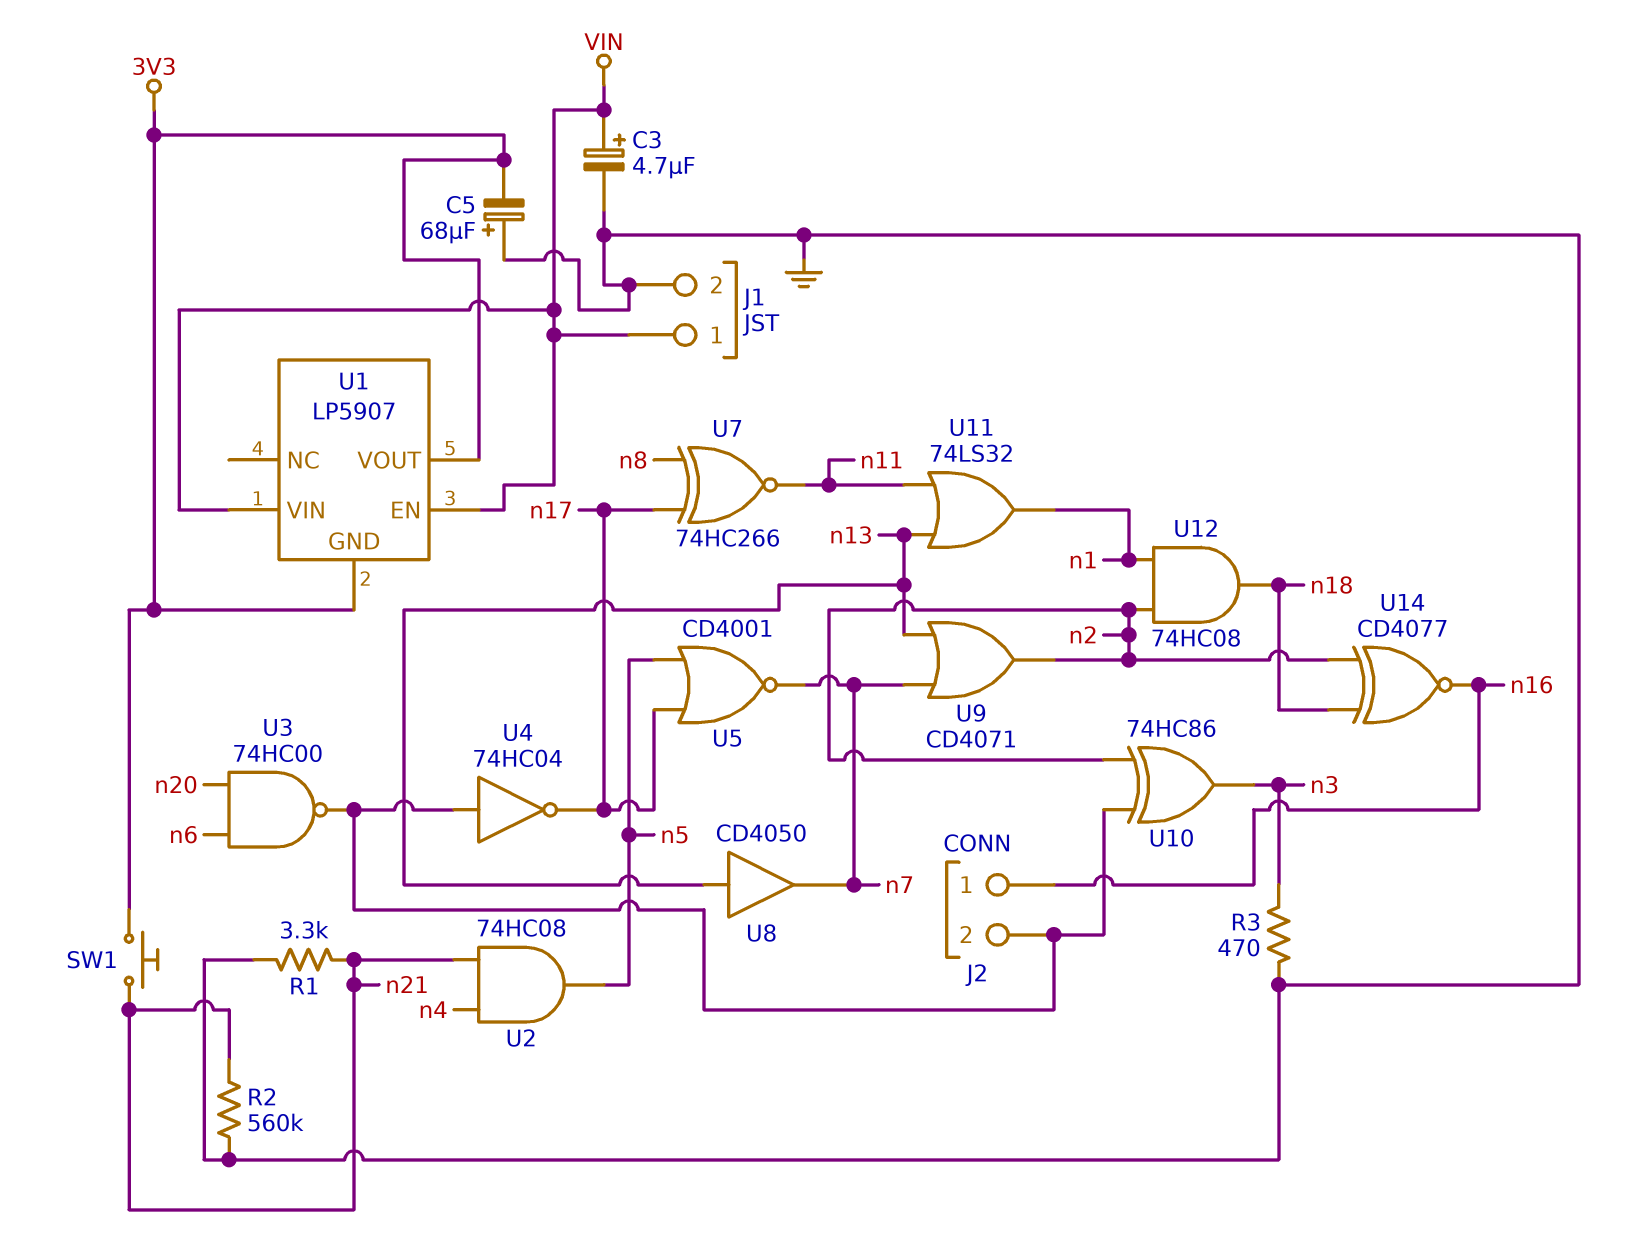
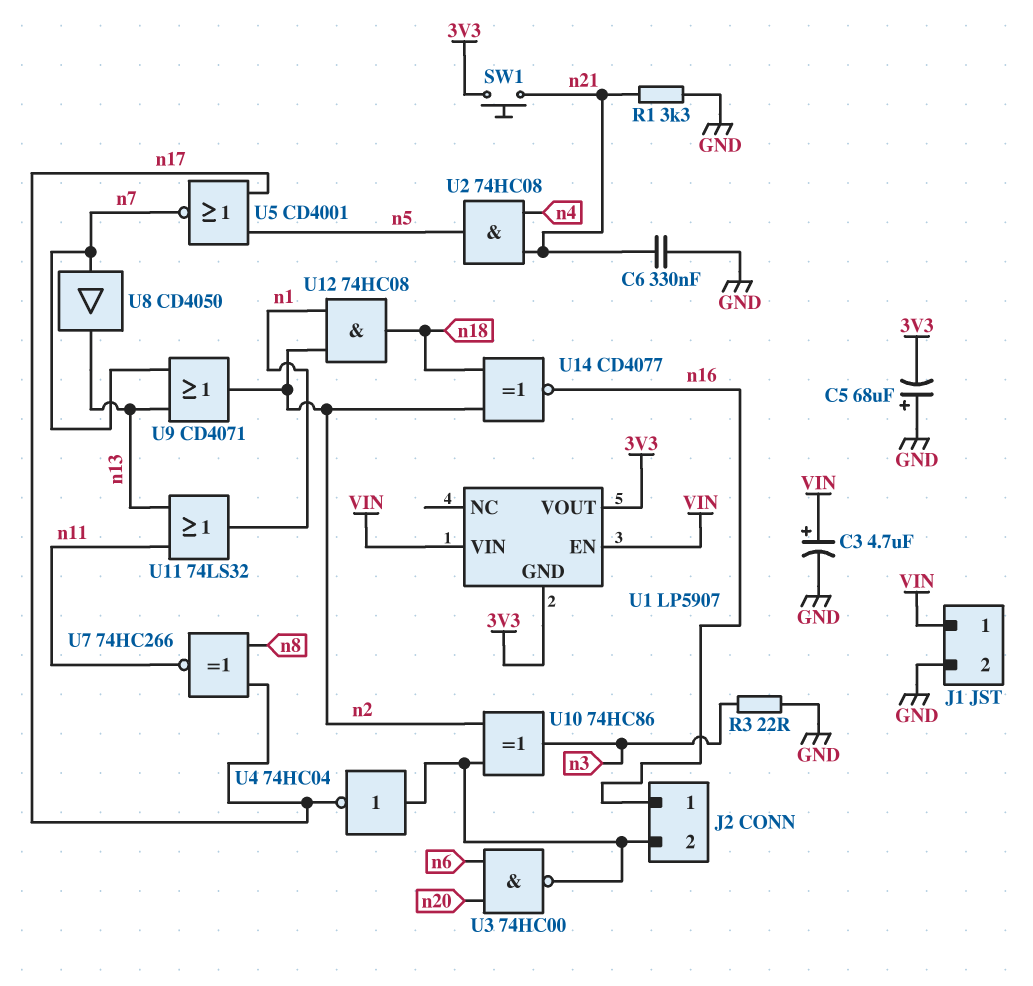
C6: none -> 330nF (GND, n21)
R2: 560k (GND, n21) -> none
R3: 470 (GND, n3) -> 22 (GND, n3)
U8: buffer CD4050 (in n13, out n7) -> buffer CD4050 (in n7, out n13)

